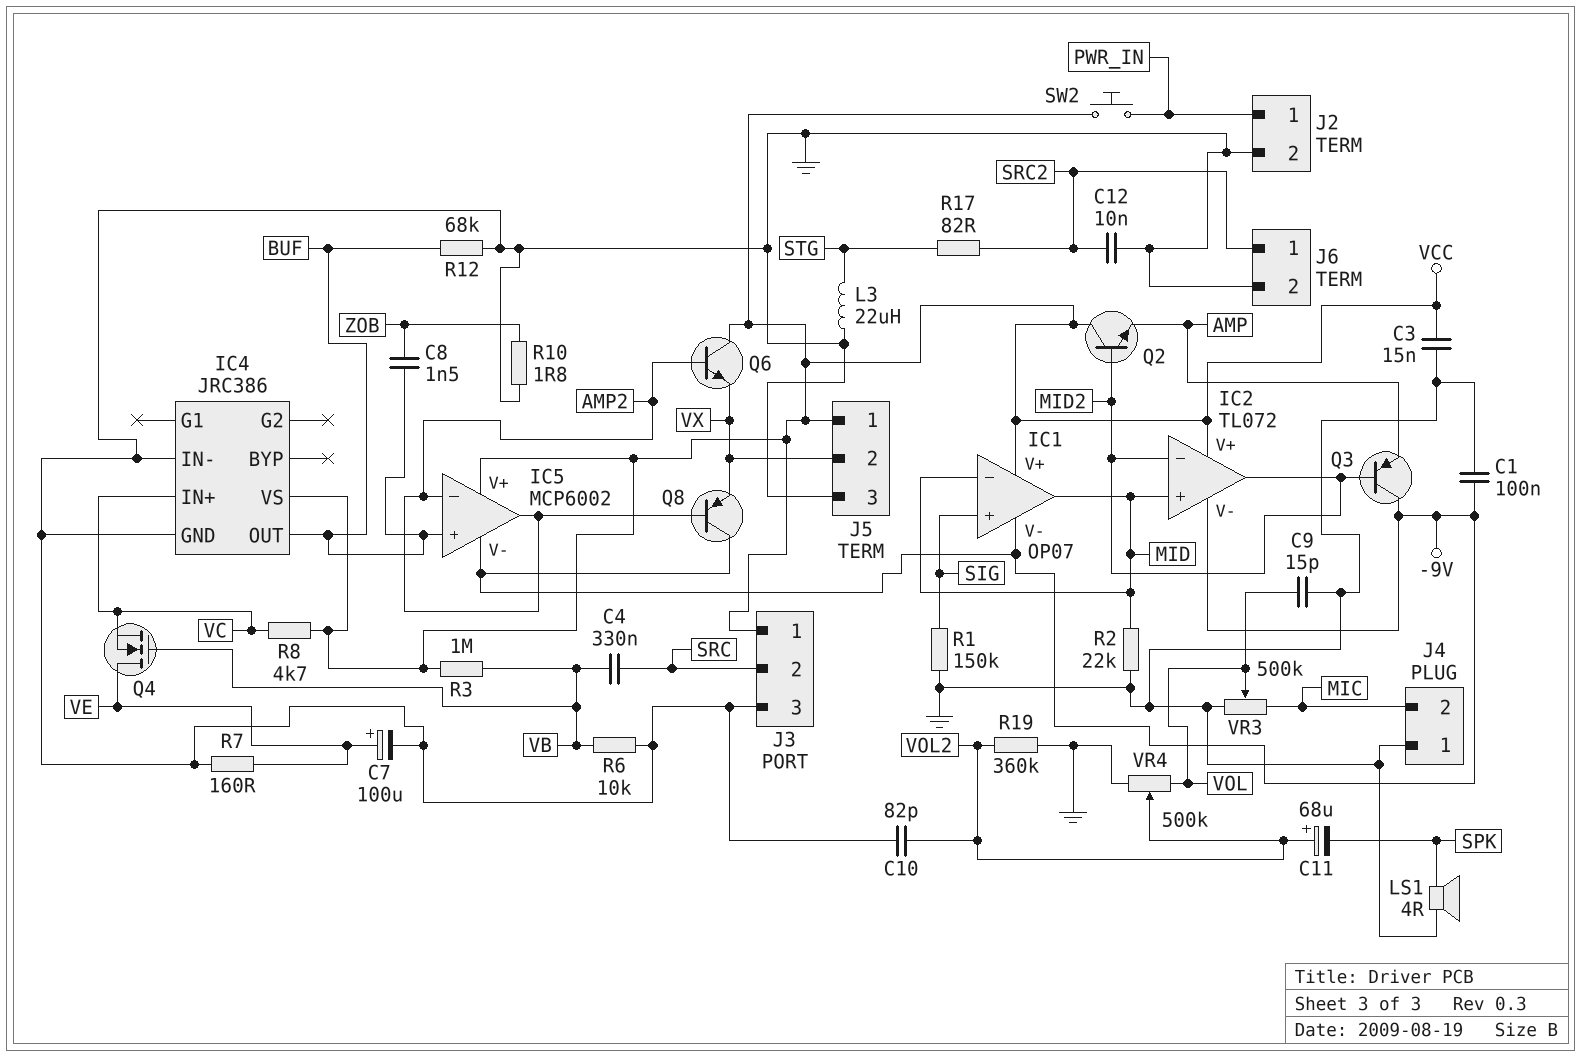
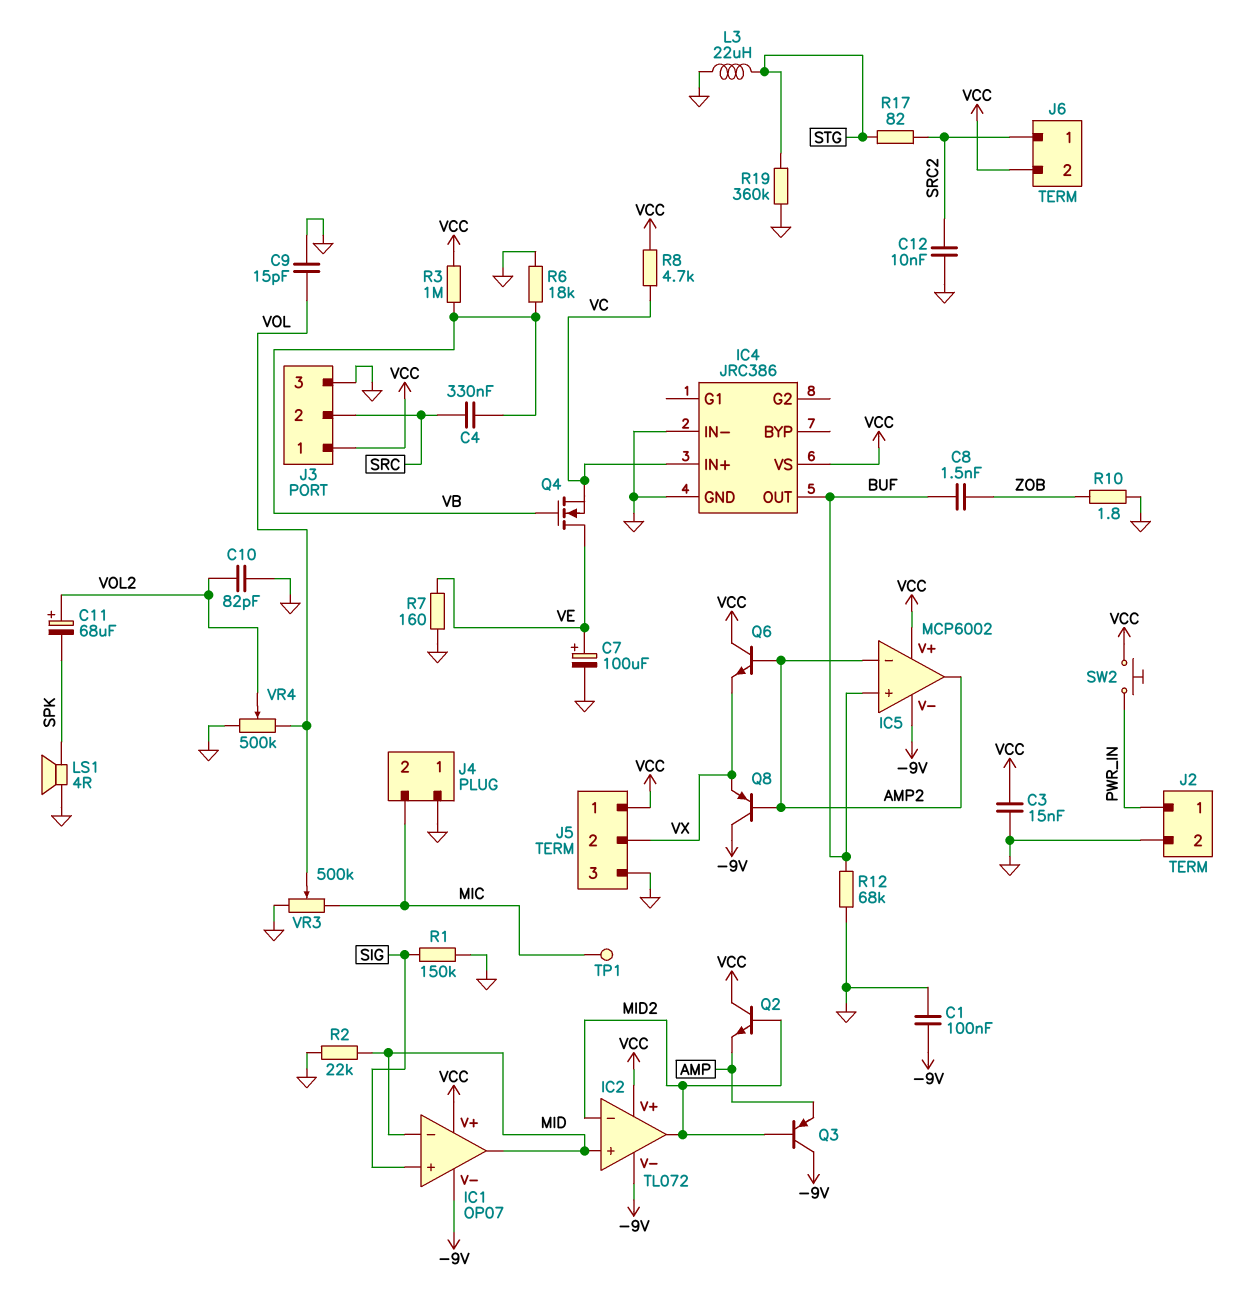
J6 pin 2: GND -> VCC
R6: 10k (GND, VB) -> 18k (GND, VB)
R19: 360k (GND, VOL2) -> 360k (GND, STG)
TP1: none -> test point (MIC)

